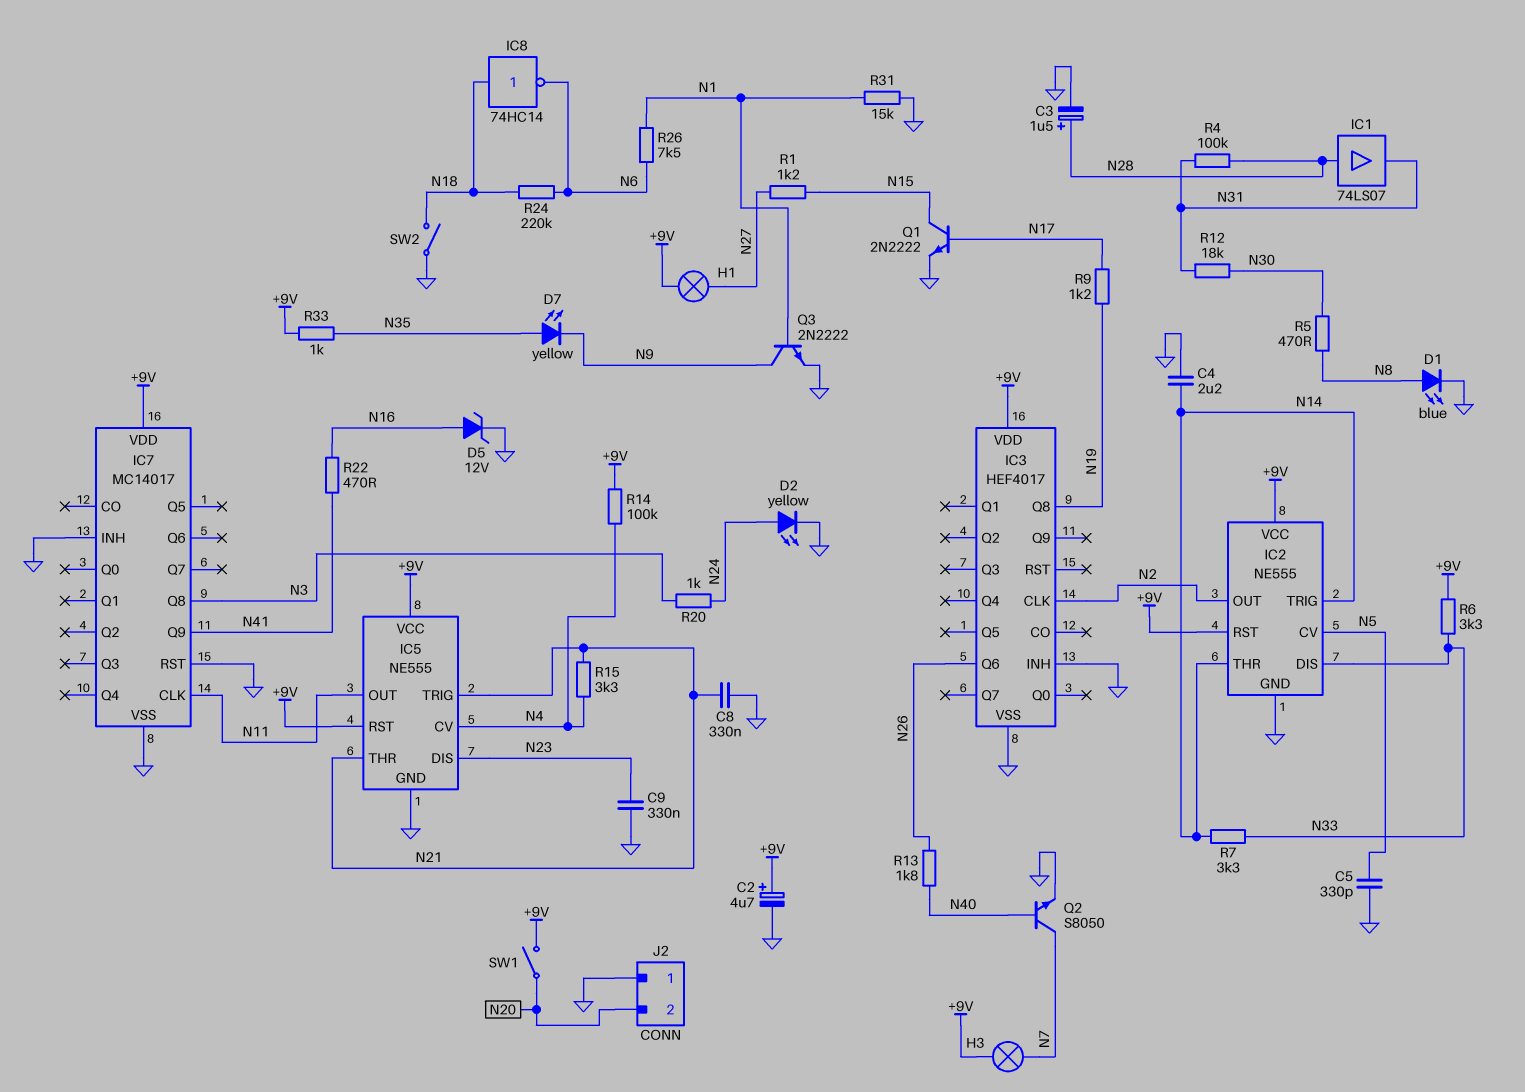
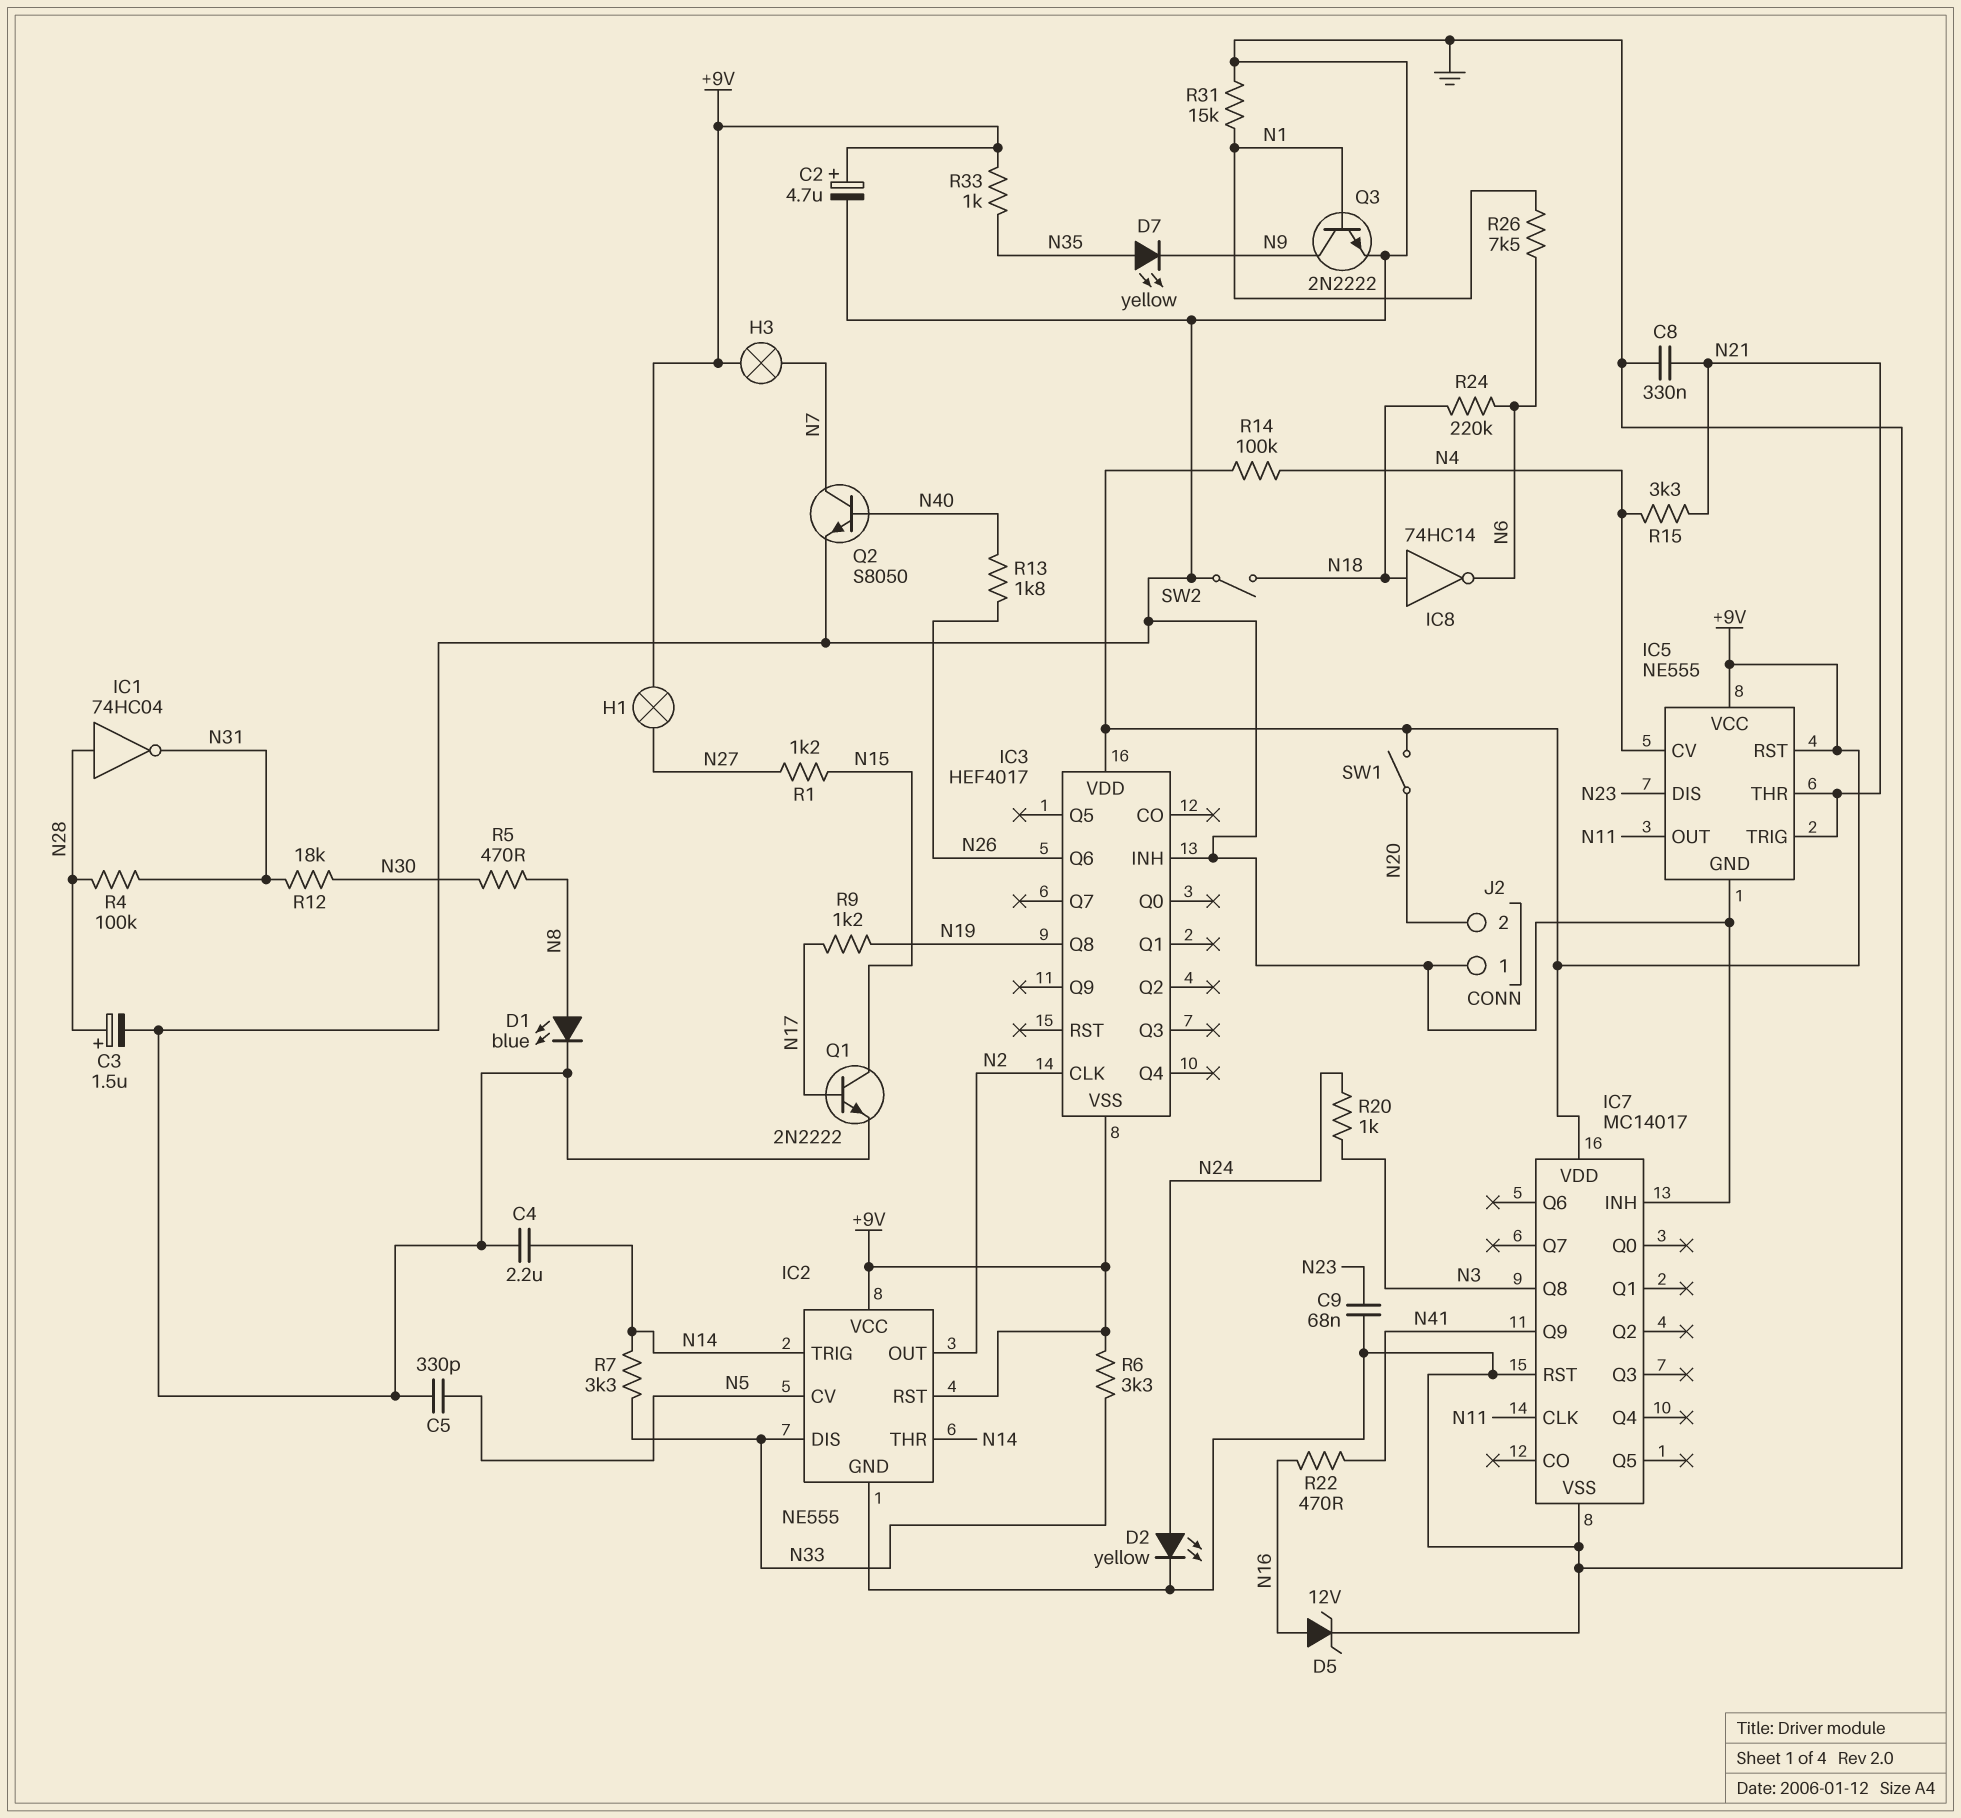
C9: 330nF (GND, N23) -> 68nF (GND, N23)
IC1: buffer 74LS07 (in N28, out N31) -> NOT 74HC04 (in N28, out N31)
IC3 pin VSS: GND -> +9V

